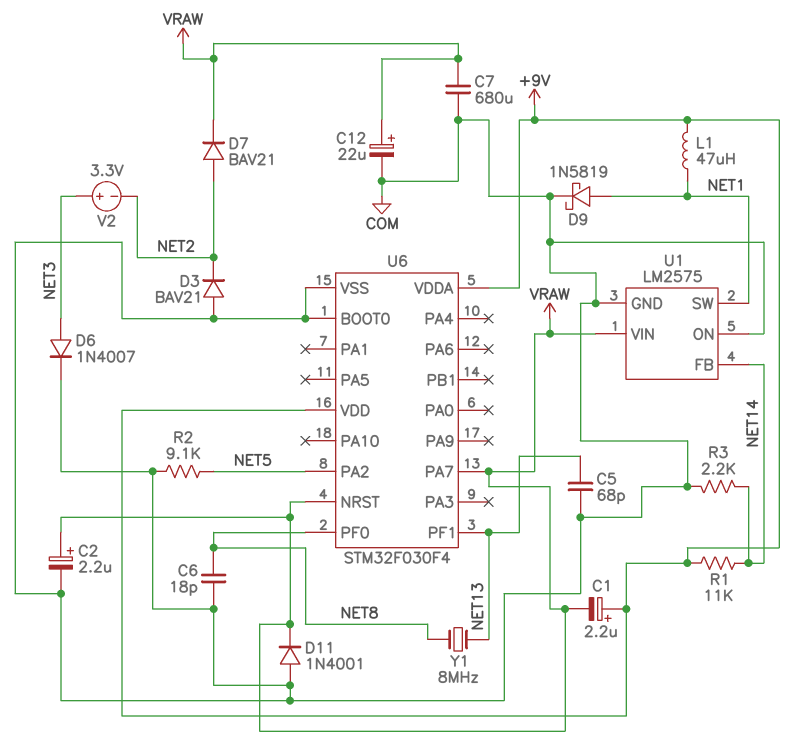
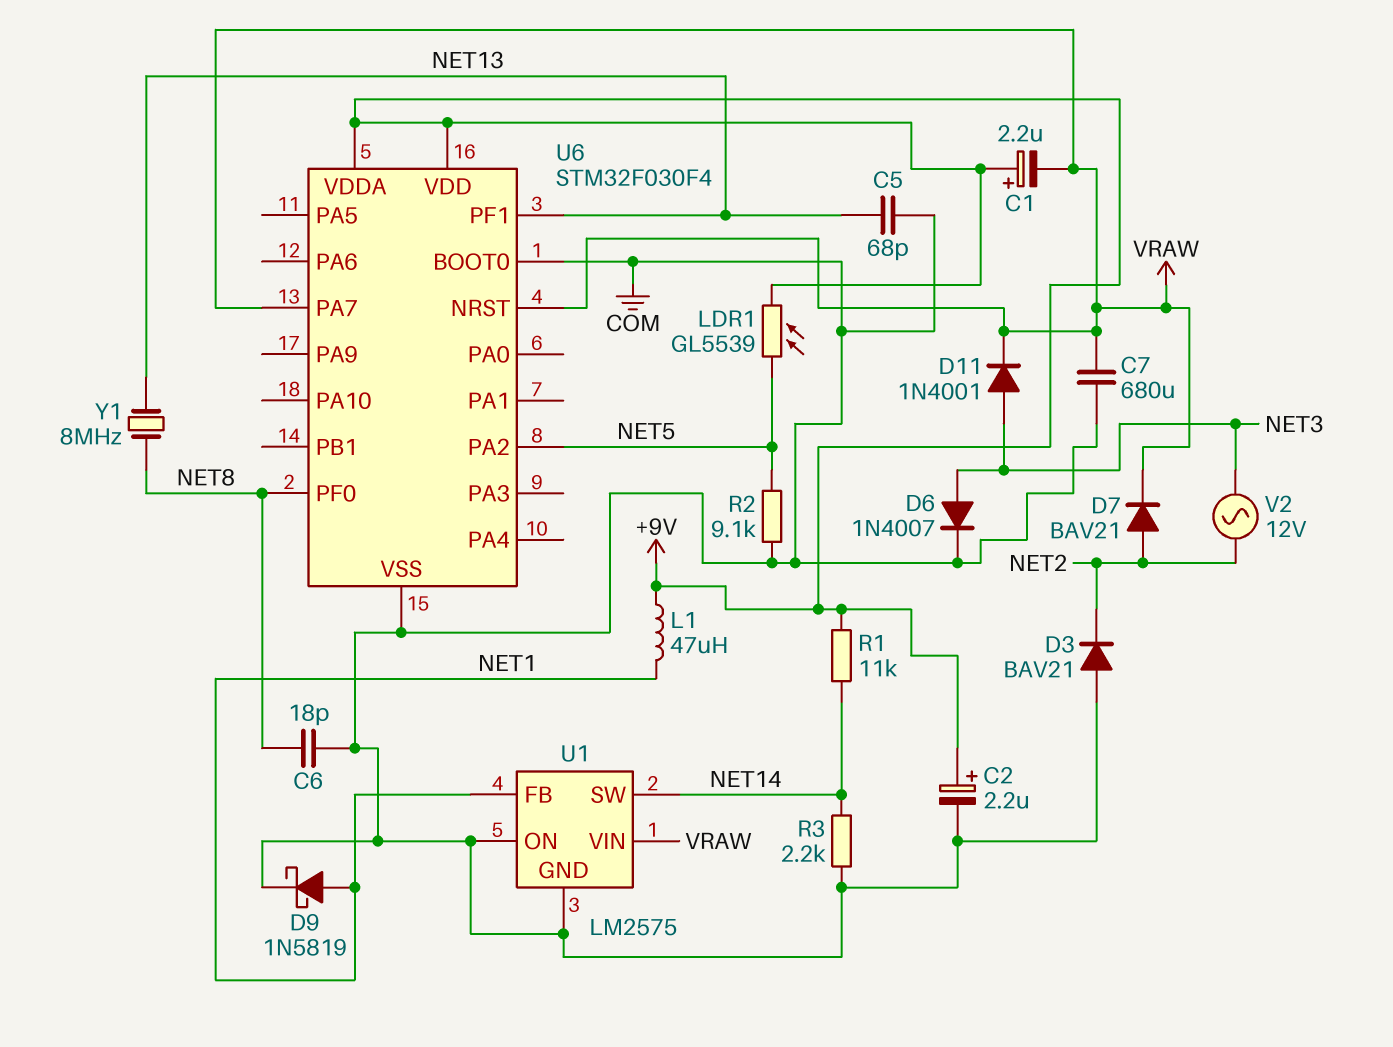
C2: 2.2uF (plus VRAW, minus COM) -> 2.2uF (plus +9V, minus COM)
C12: 22uF (plus VRAW, minus COM) -> none
D11: diode 1N4001 (A COM, K VRAW) -> diode 1N4001 (A NET3, K VRAW)
LDR1: none -> GL5539 (+9V, NET5)
U1 pin FB: NET14 -> NET1
U1 pin SW: NET1 -> NET14
V2: 3.3V (plus NET3, minus NET2) -> AC 12V (NET2, NET3)

